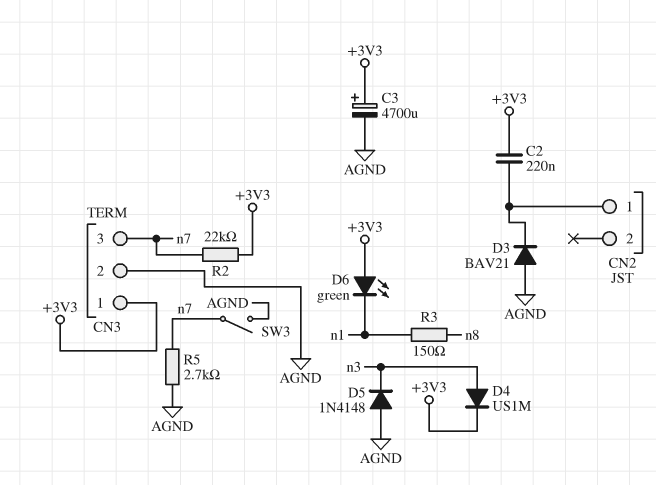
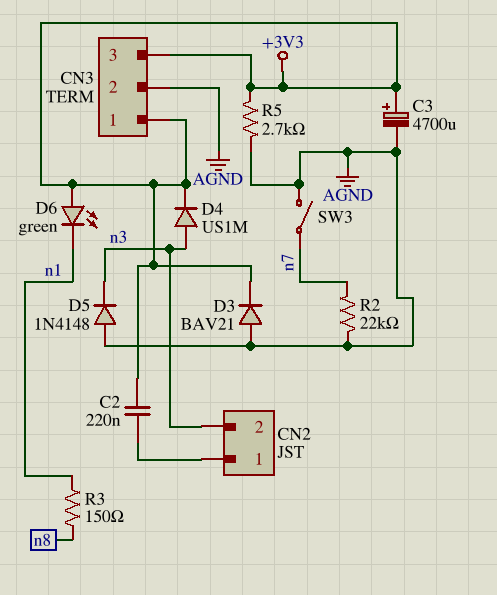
CN2 pin 2: none -> n3
CN3 pin 3: n7 -> +3V3
D3: diode BAV21 (A AGND, K CN2/1) -> diode BAV21 (A AGND, K +3V3)
R2: 22k (+3V3, n7) -> 22k (AGND, n7)
R5: 2.7k (AGND, n7) -> 2.7k (+3V3, AGND)

